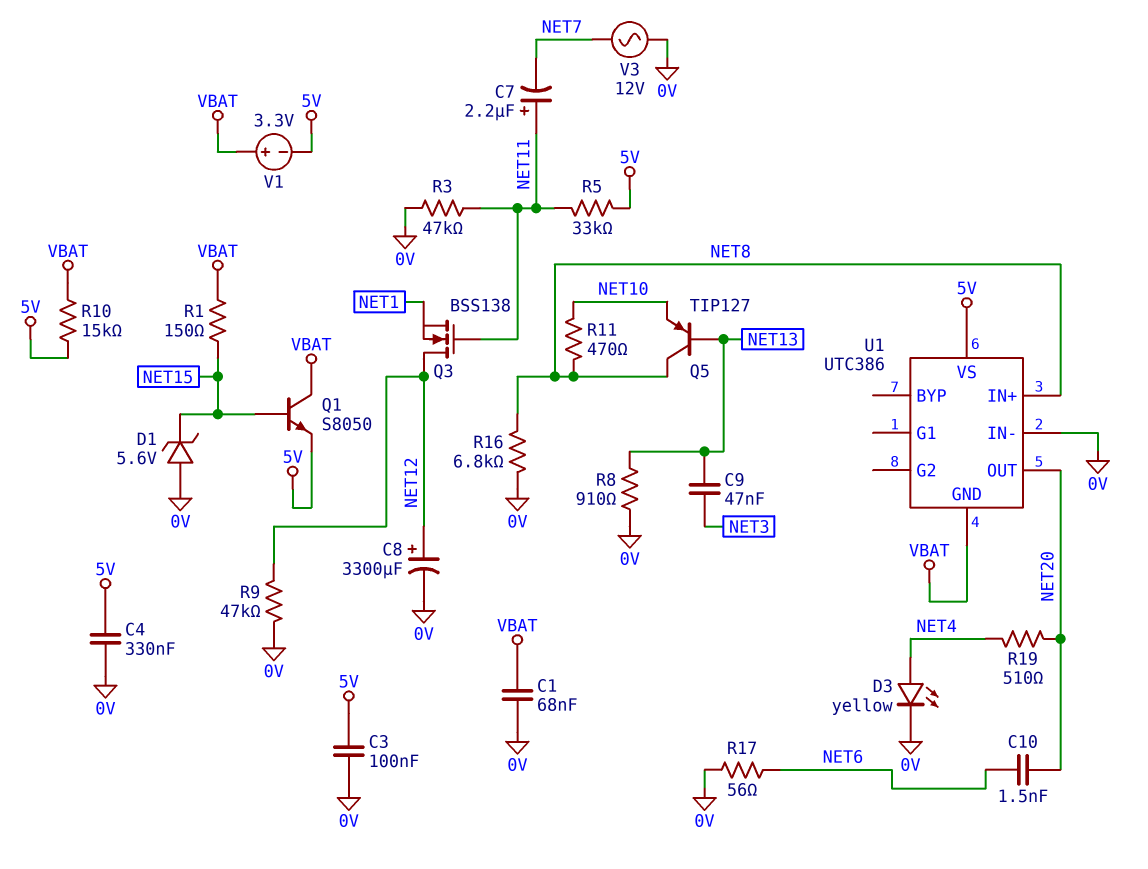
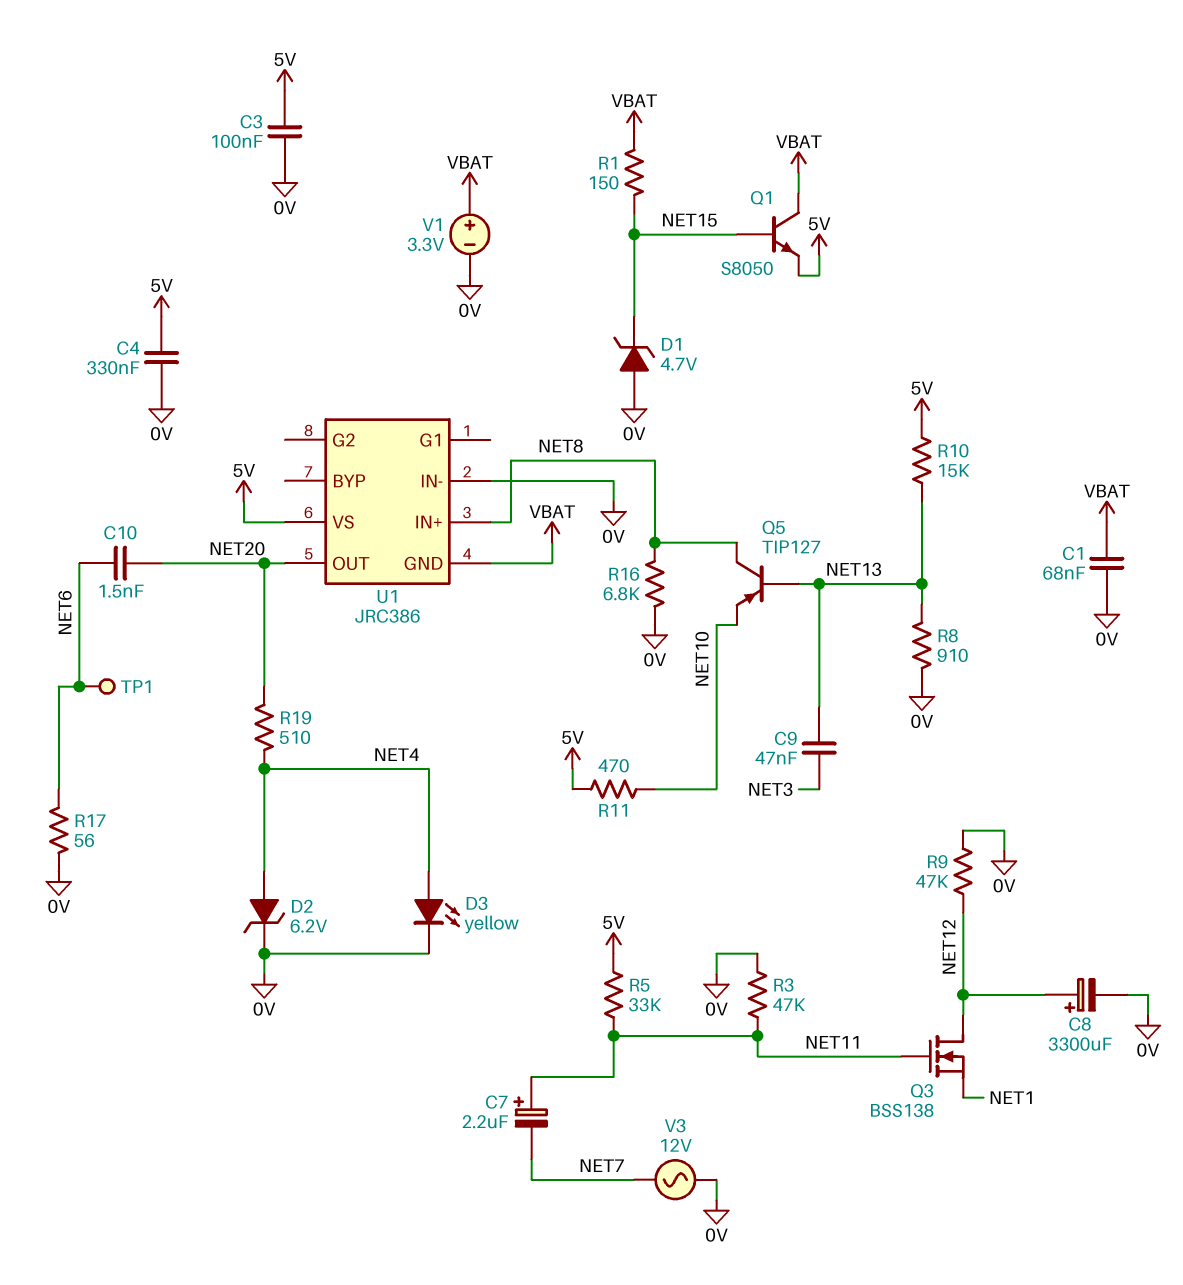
D1: zener 5.6V (A 0V, K NET15) -> zener 4.7V (A 0V, K NET15)
D2: none -> zener 6.2V (A NET4, K 0V)
R10: 15k (5V, VBAT) -> 15k (5V, NET13)
R11: 470 (NET8, NET10) -> 470 (5V, NET10)
TP1: none -> test point (NET6)
U1: UTC386 -> JRC386
V1: 3.3V (plus VBAT, minus 5V) -> 3.3V (plus VBAT, minus 0V)

